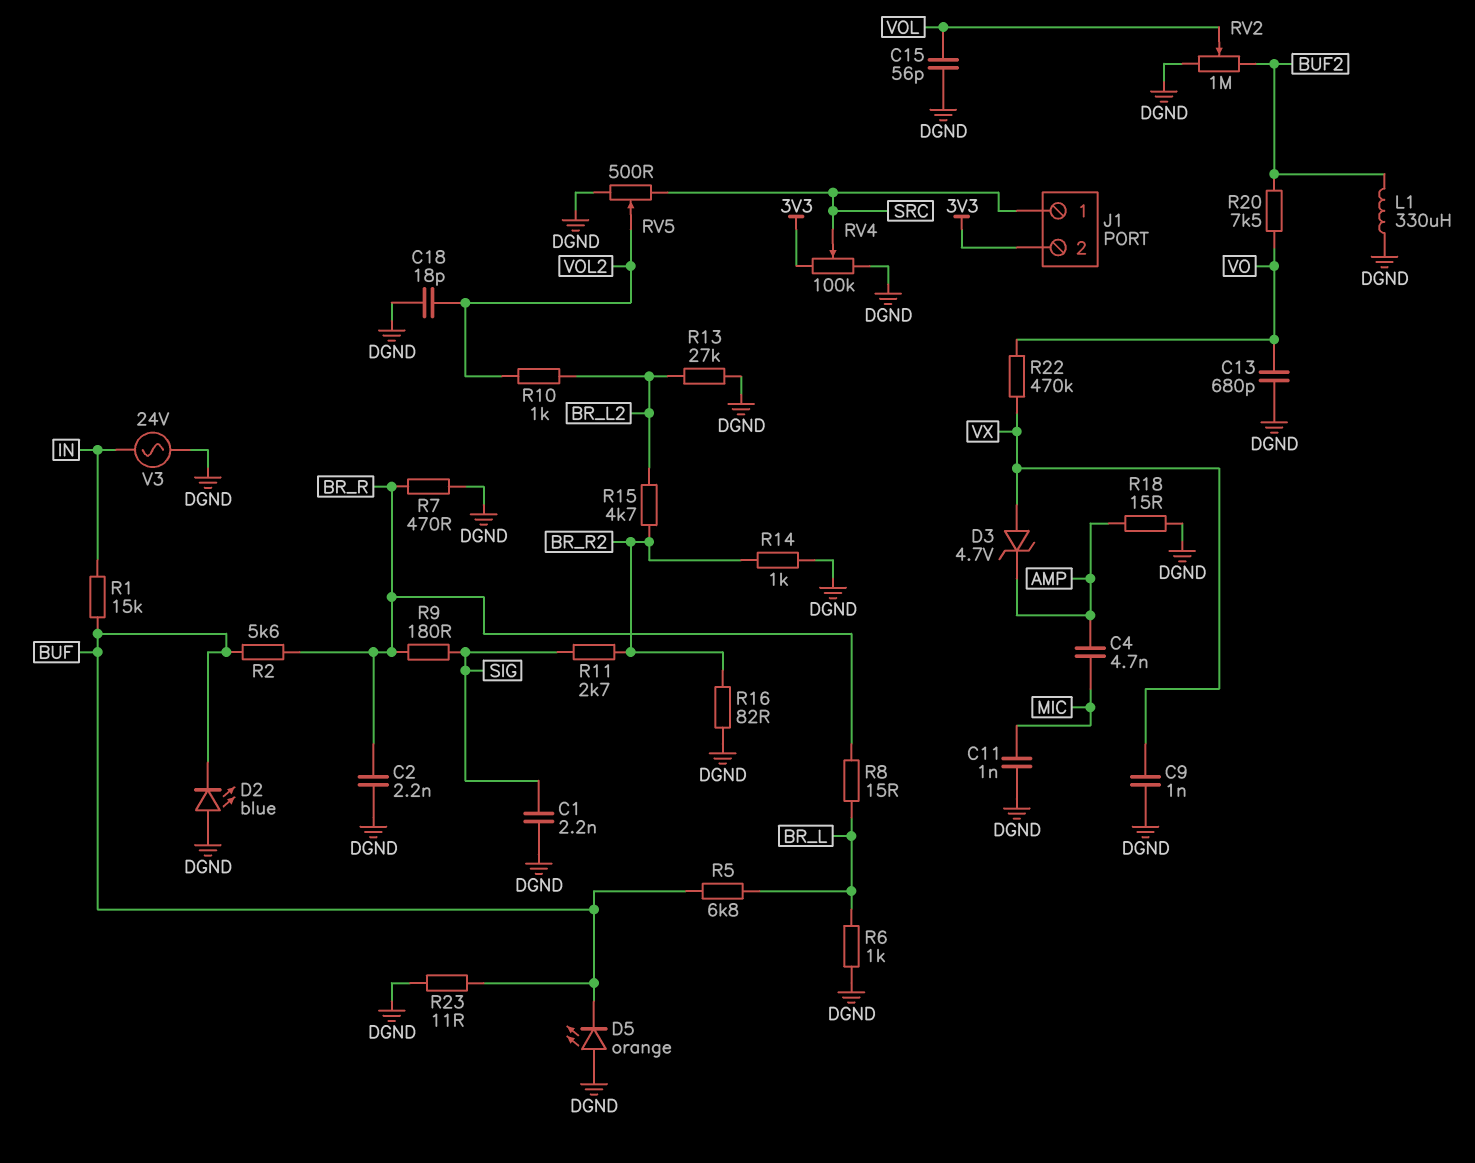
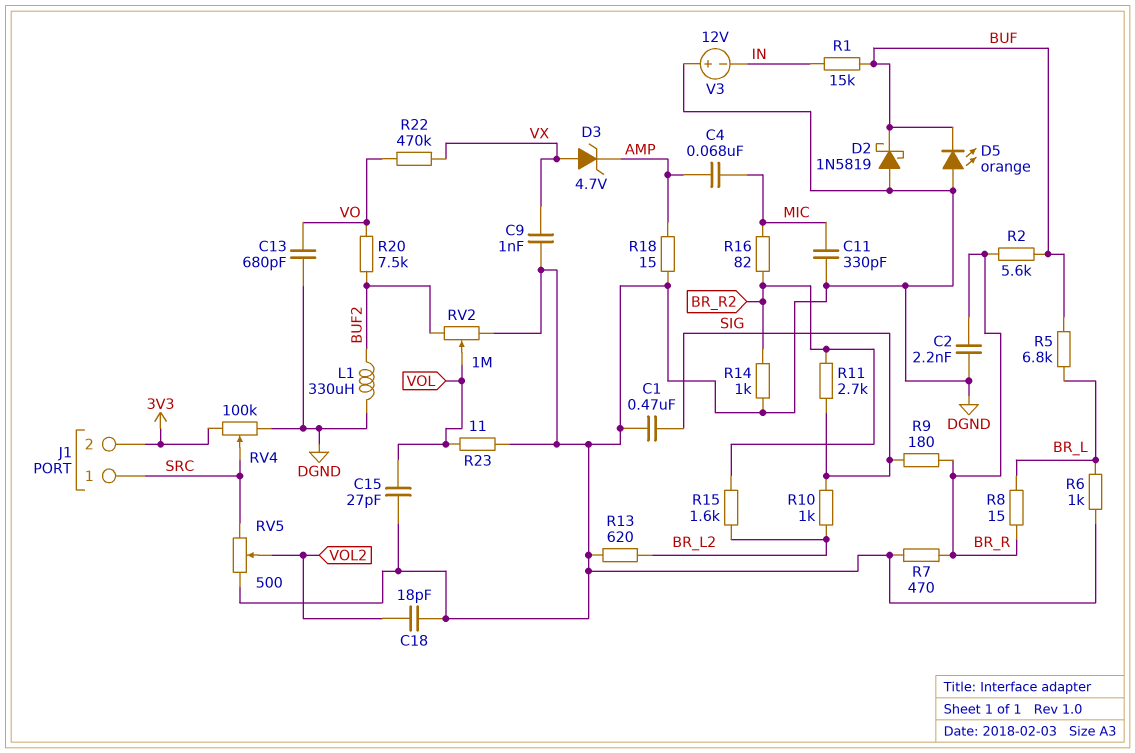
C1: 2.2nF (DGND, SIG) -> 470nF (DGND, SIG)
C4: 4.7nF (AMP, MIC) -> 68nF (AMP, MIC)
C11: 1nF (DGND, MIC) -> 330pF (DGND, MIC)
C15: 56pF (DGND, VOL) -> 27pF (DGND, VOL)
D2: LED blue (A DGND, K BUF) -> schottky 1N5819 (A DGND, K BUF)
R10: 1k (BR_L2, VOL2) -> 1k (BR_L2, SIG)
R13: 27k (BR_L2, DGND) -> 620 (BR_L2, DGND)
R15: 4.7k (BR_L2, BR_R2) -> 1.6k (BR_L2, BR_R2)
R16: 82 (BR_R2, DGND) -> 82 (BR_R2, MIC)
R23: 11 (BUF, DGND) -> 11 (DGND, VOL)
V3: AC 24V (DGND, IN) -> 12V (plus DGND, minus IN)

